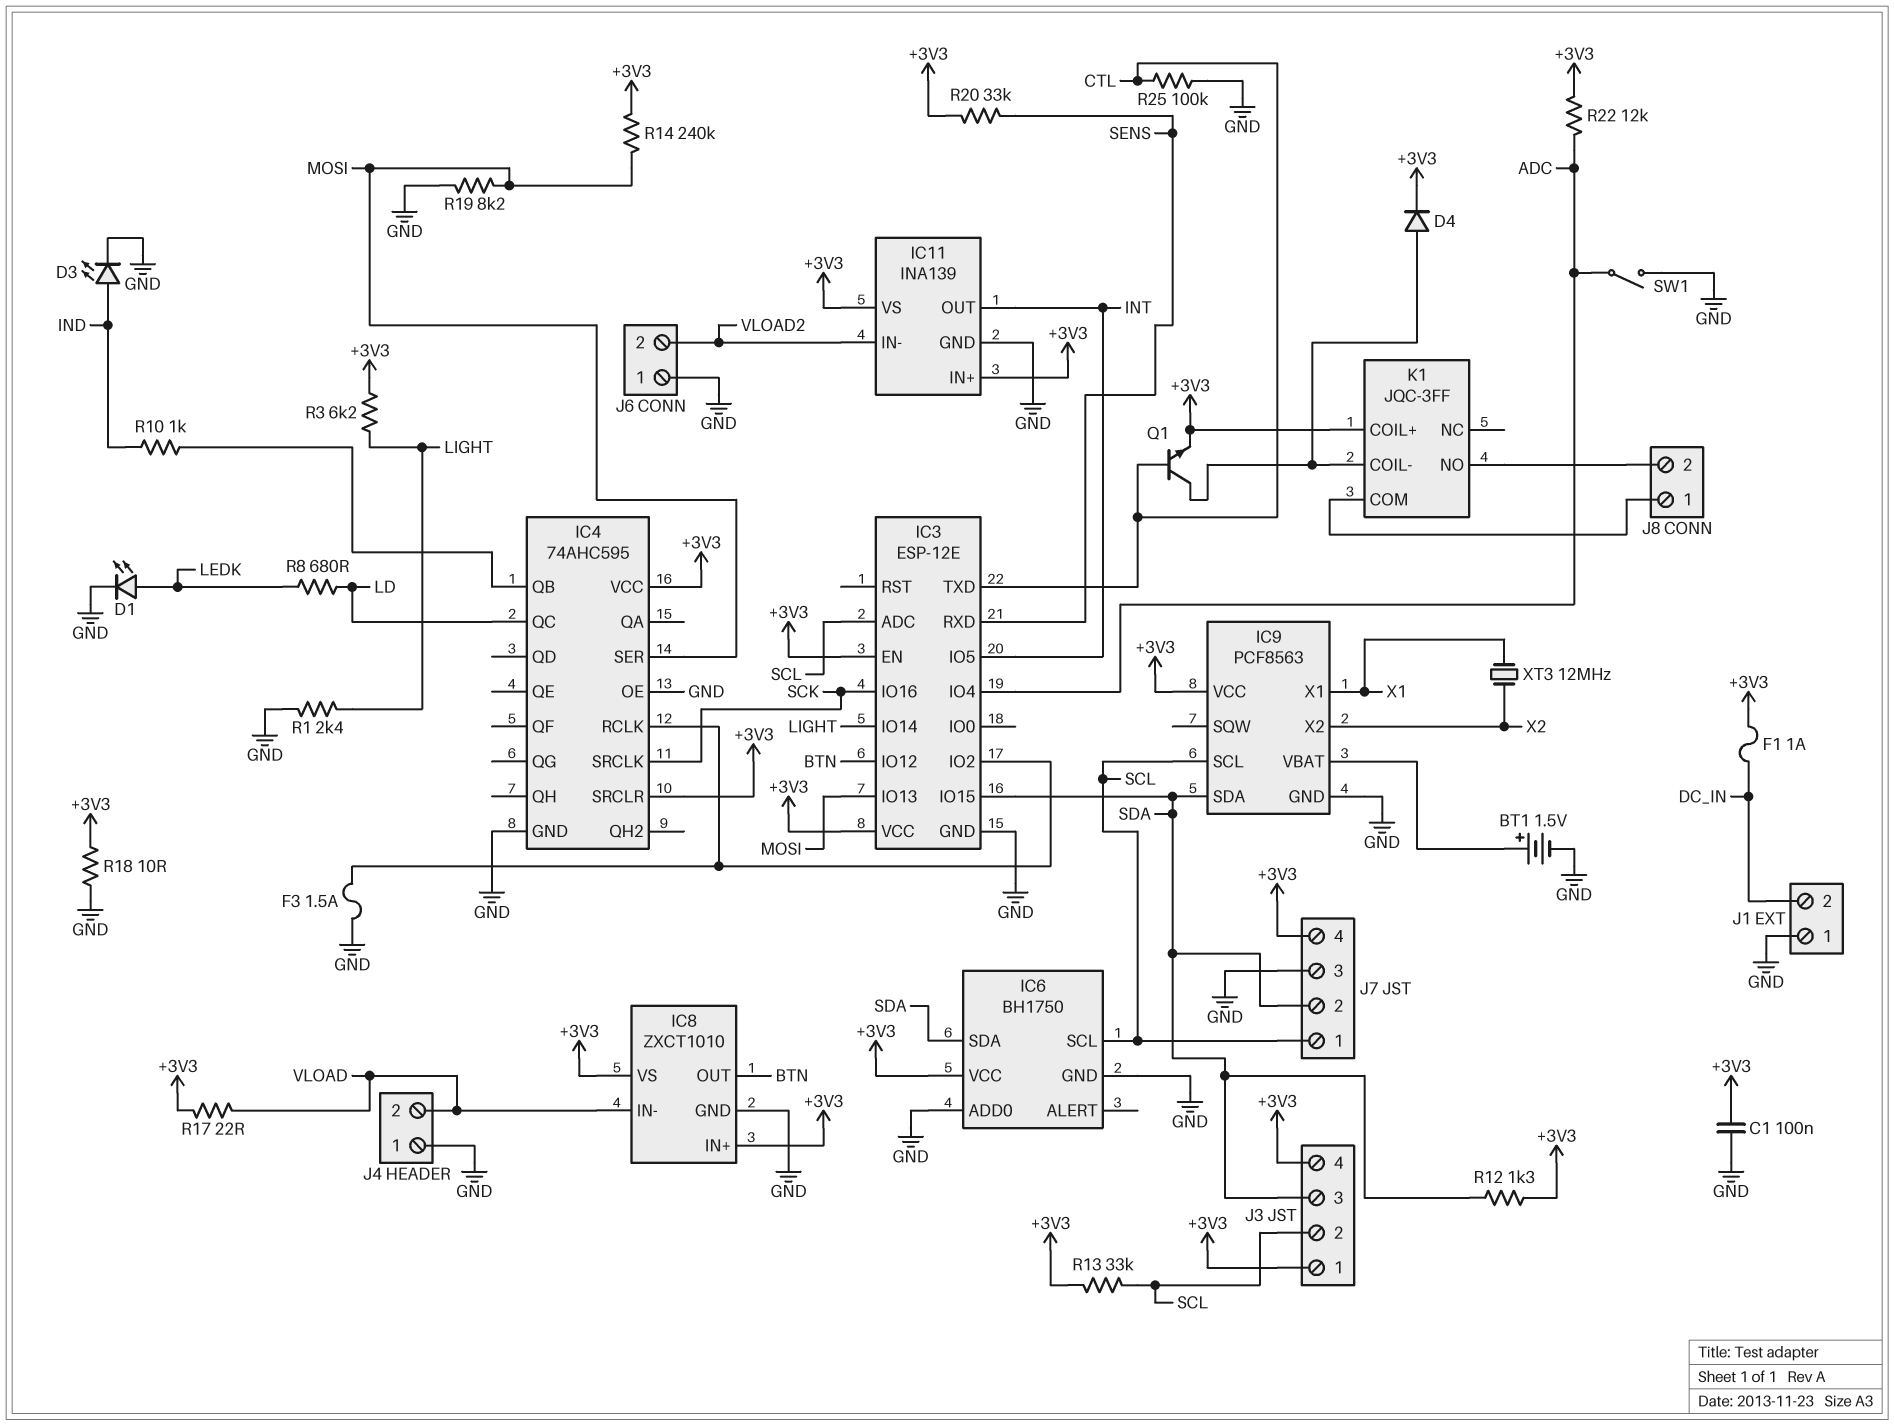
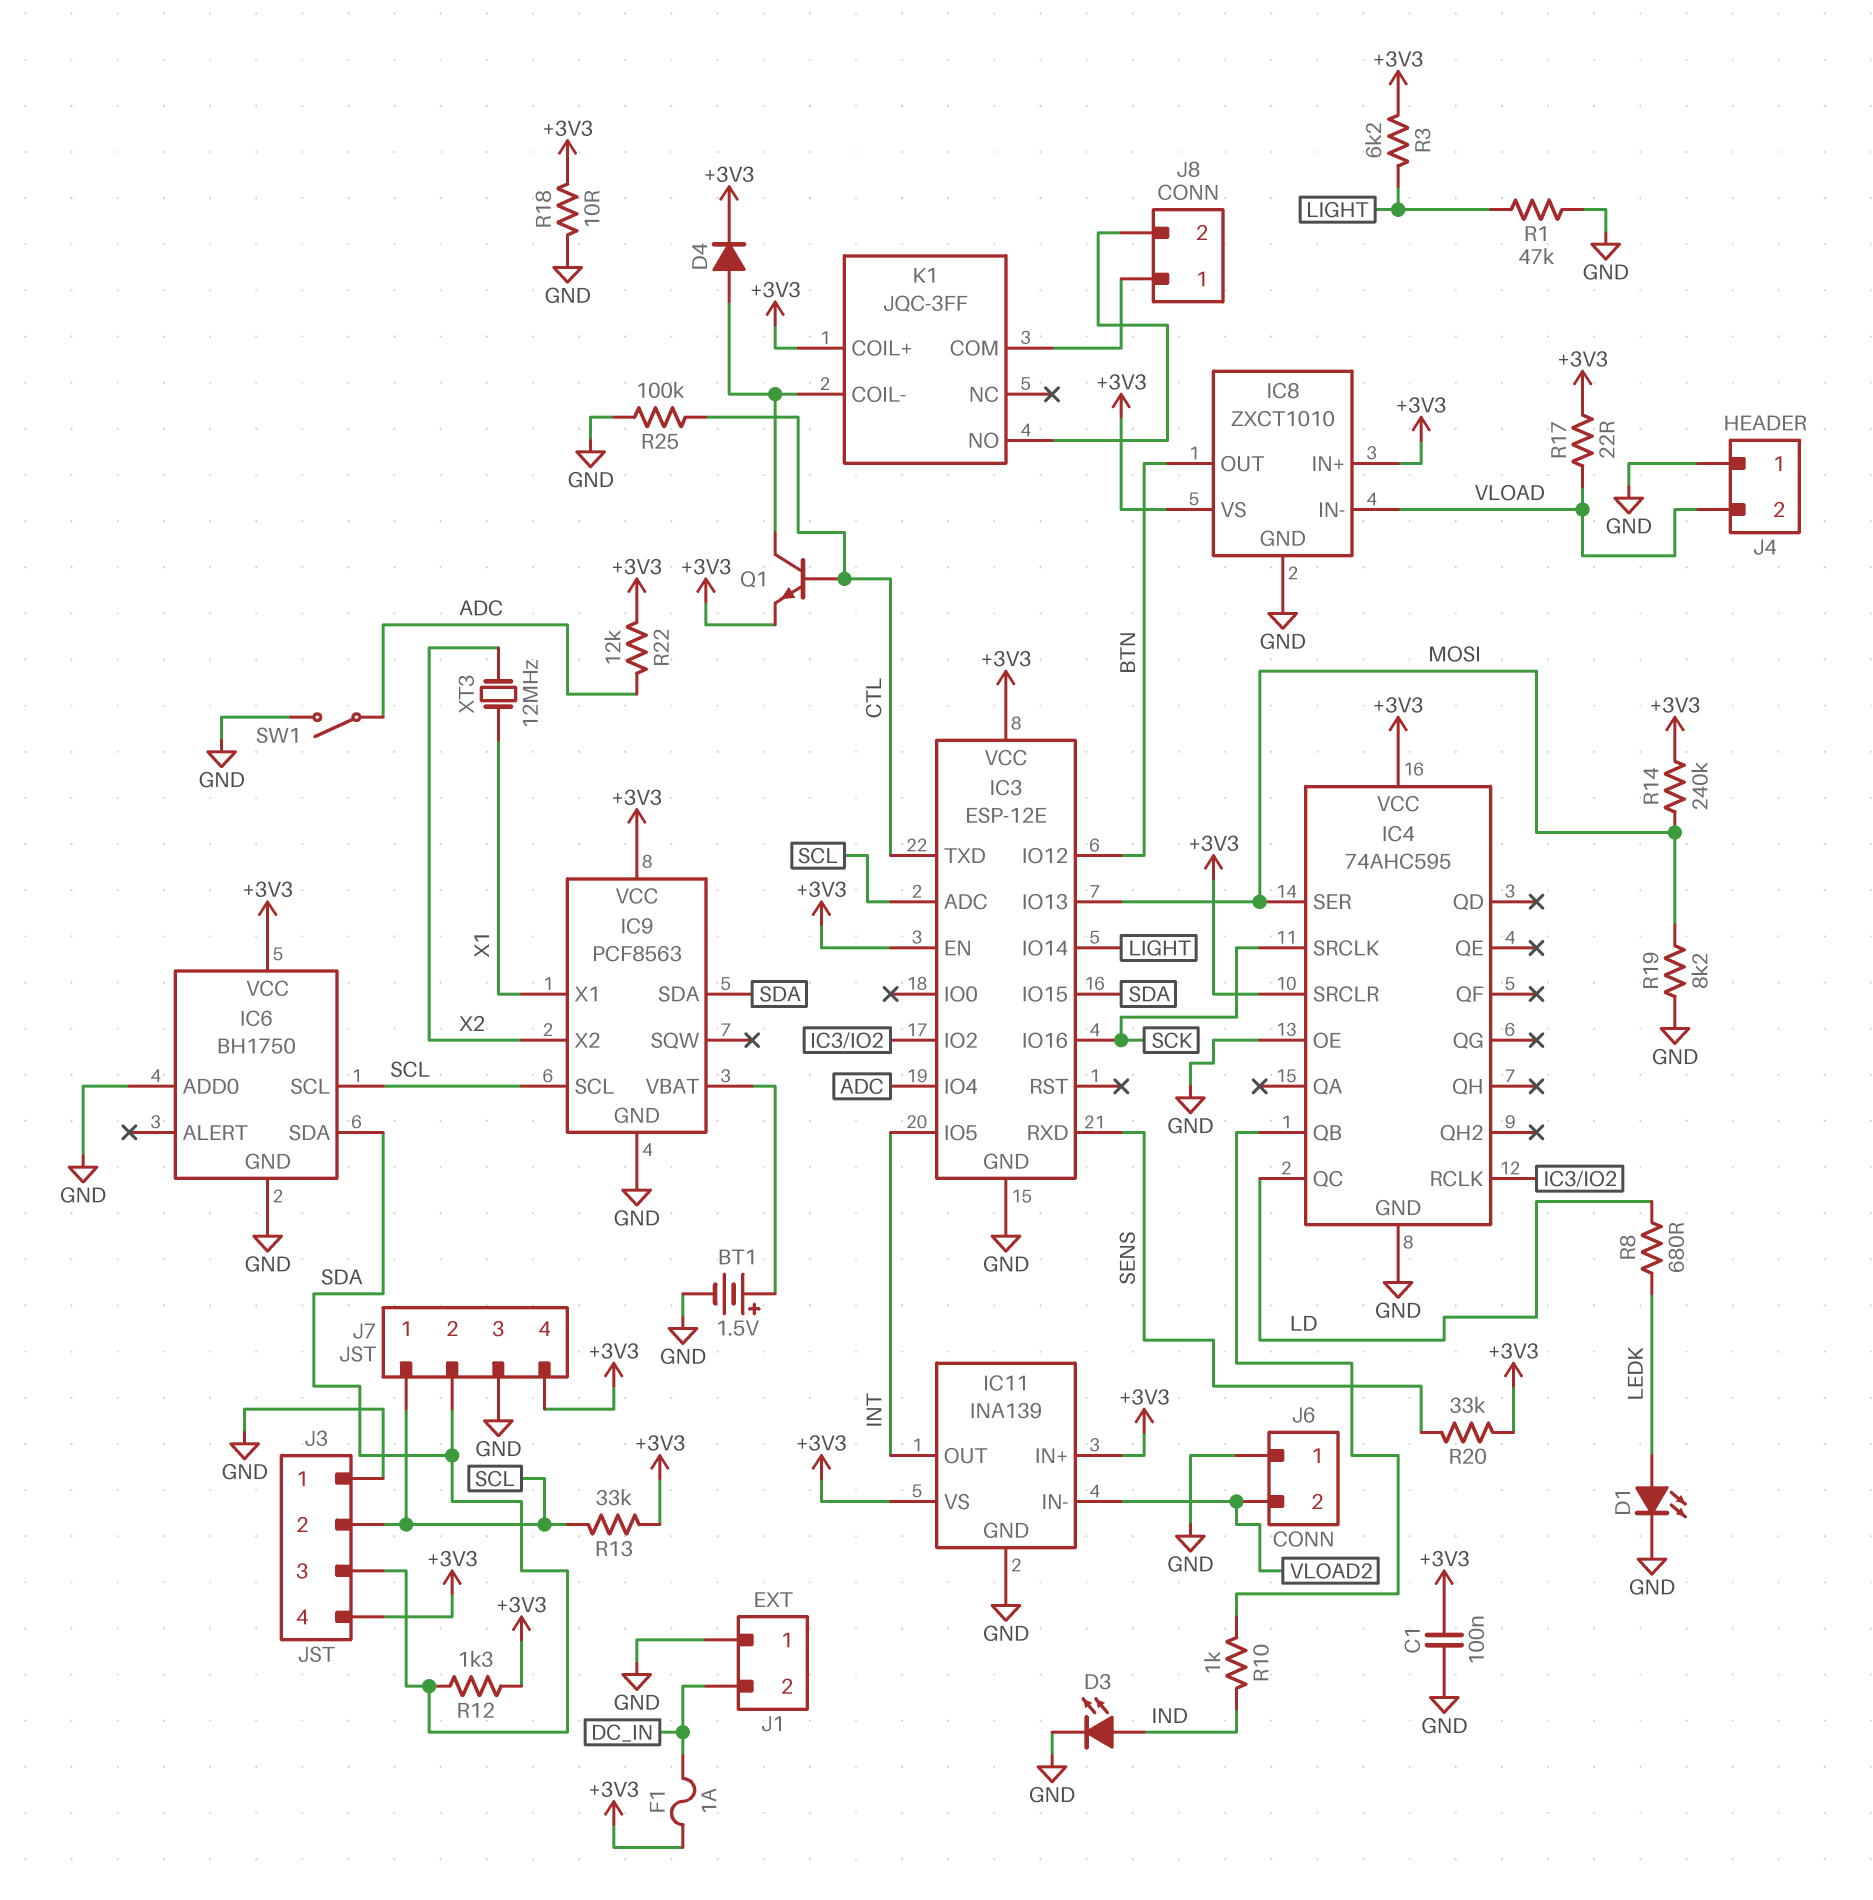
F3: 1.5A (GND, IC3/IO2) -> none
J3 pin 1: +3V3 -> GND
R1: 2.4k (GND, LIGHT) -> 47k (GND, LIGHT)

